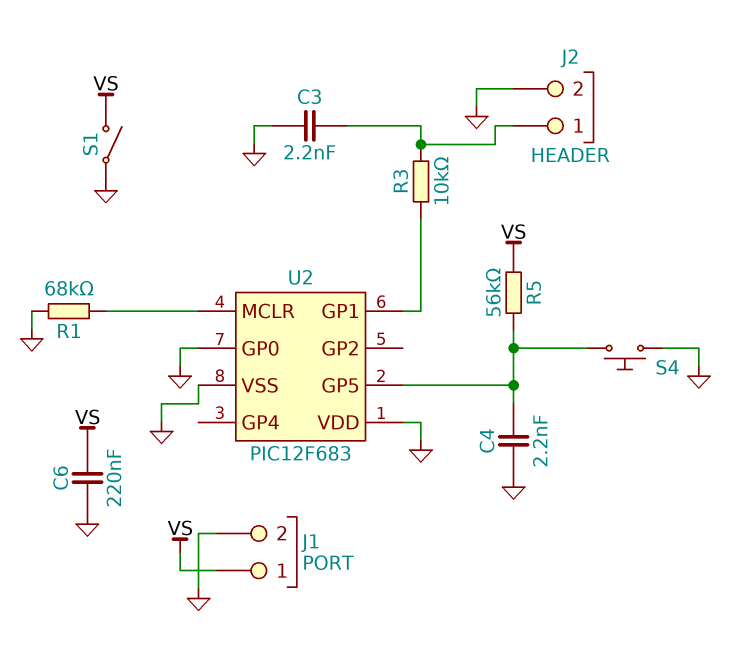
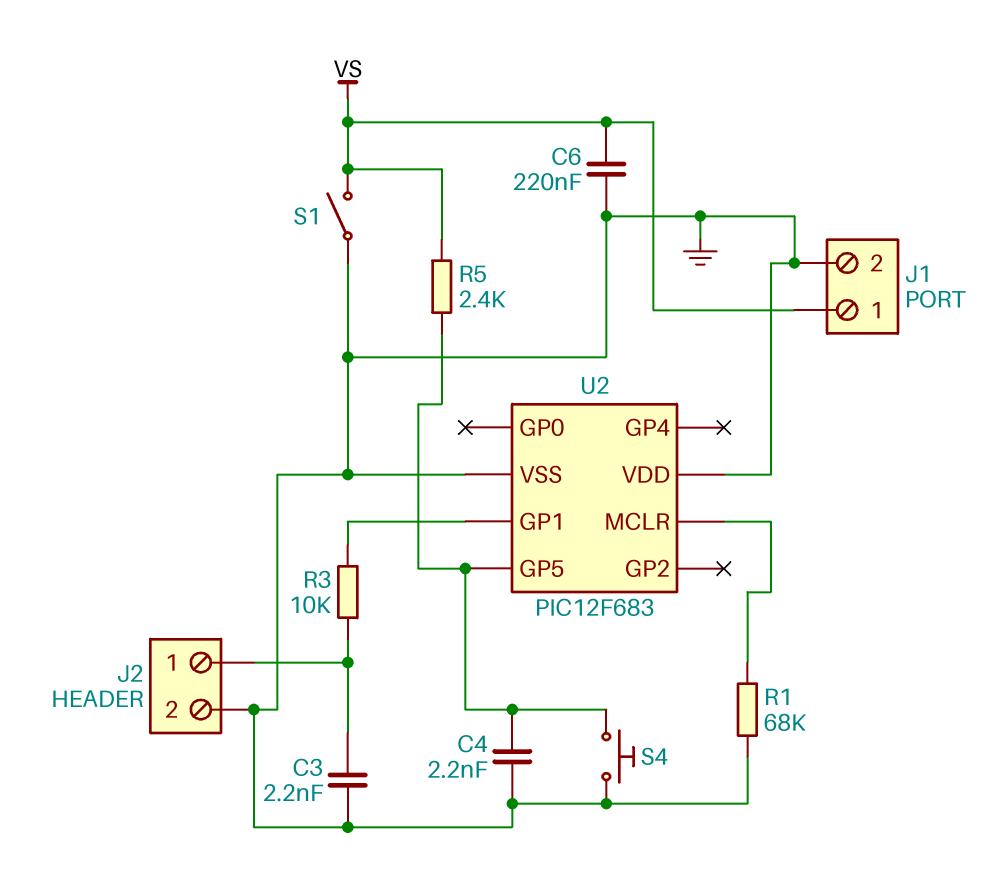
R5: 56k (U2/GP5, VS) -> 2.4k (U2/GP5, VS)
U2 pin GP0: GND -> none

